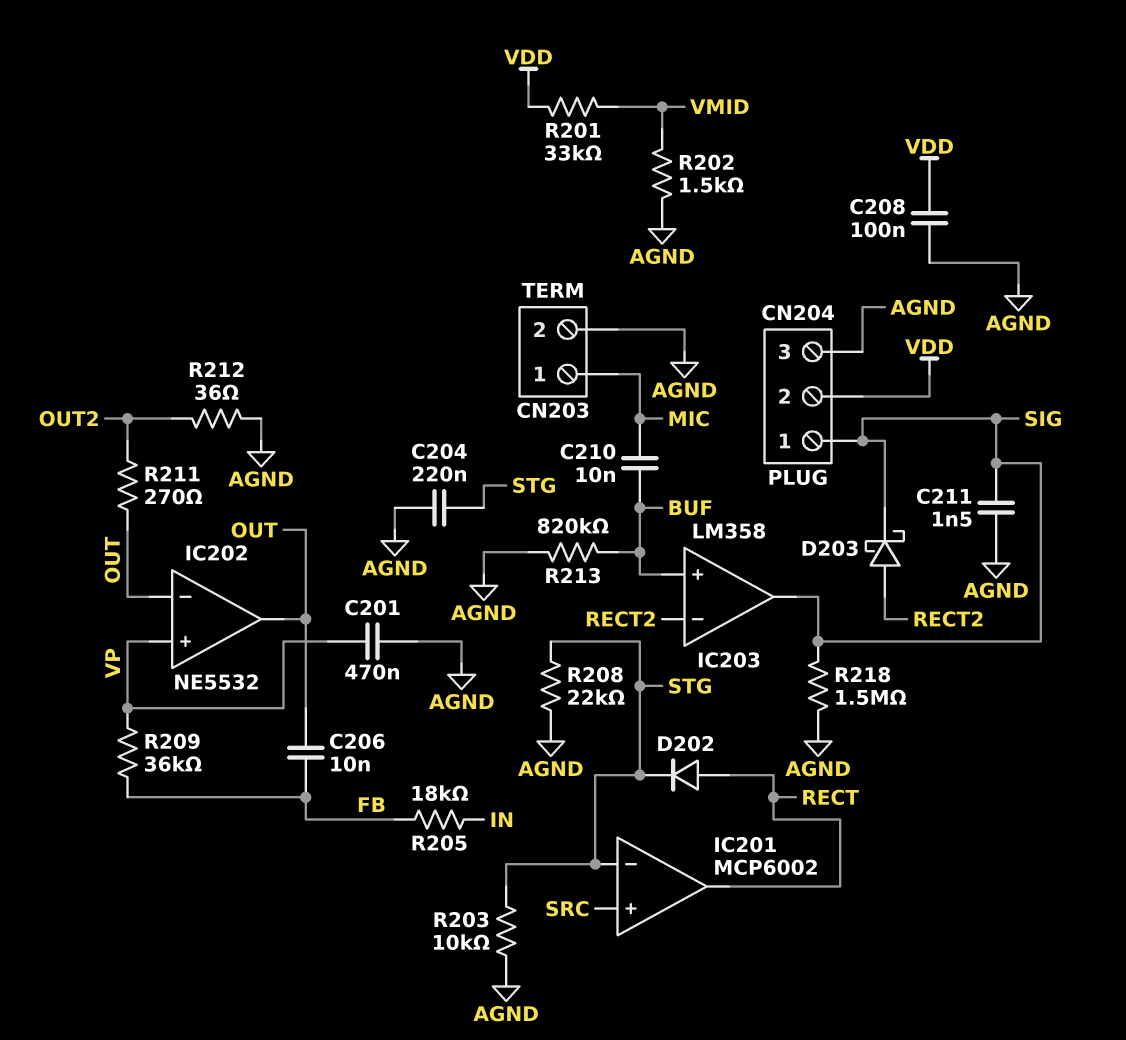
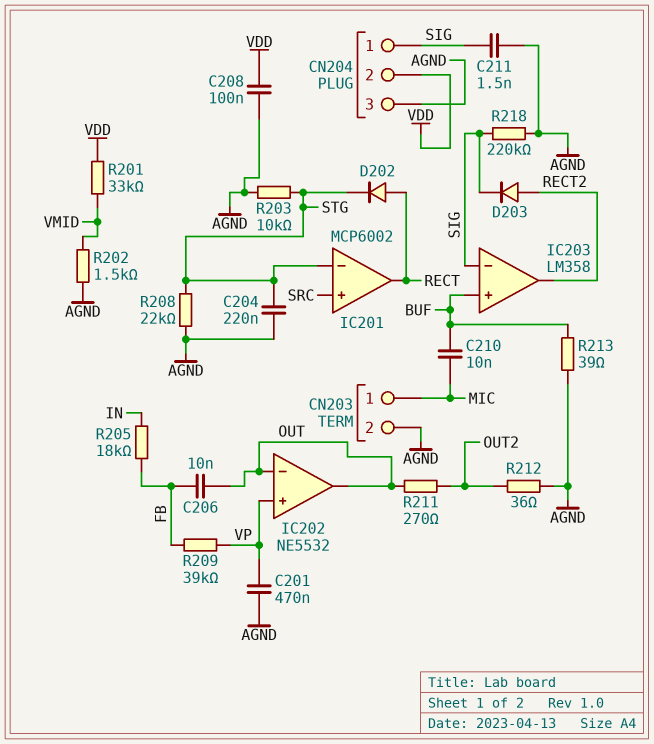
D203: schottky (A RECT2, K SIG) -> diode (A RECT2, K SIG)
IC203 pin in-: RECT2 -> SIG
IC203 pin out: SIG -> RECT2
R209: 36k (FB, VP) -> 39k (FB, VP)
R213: 820k (AGND, BUF) -> 39 (AGND, BUF)
R218: 1.5M (AGND, SIG) -> 220k (AGND, SIG)

